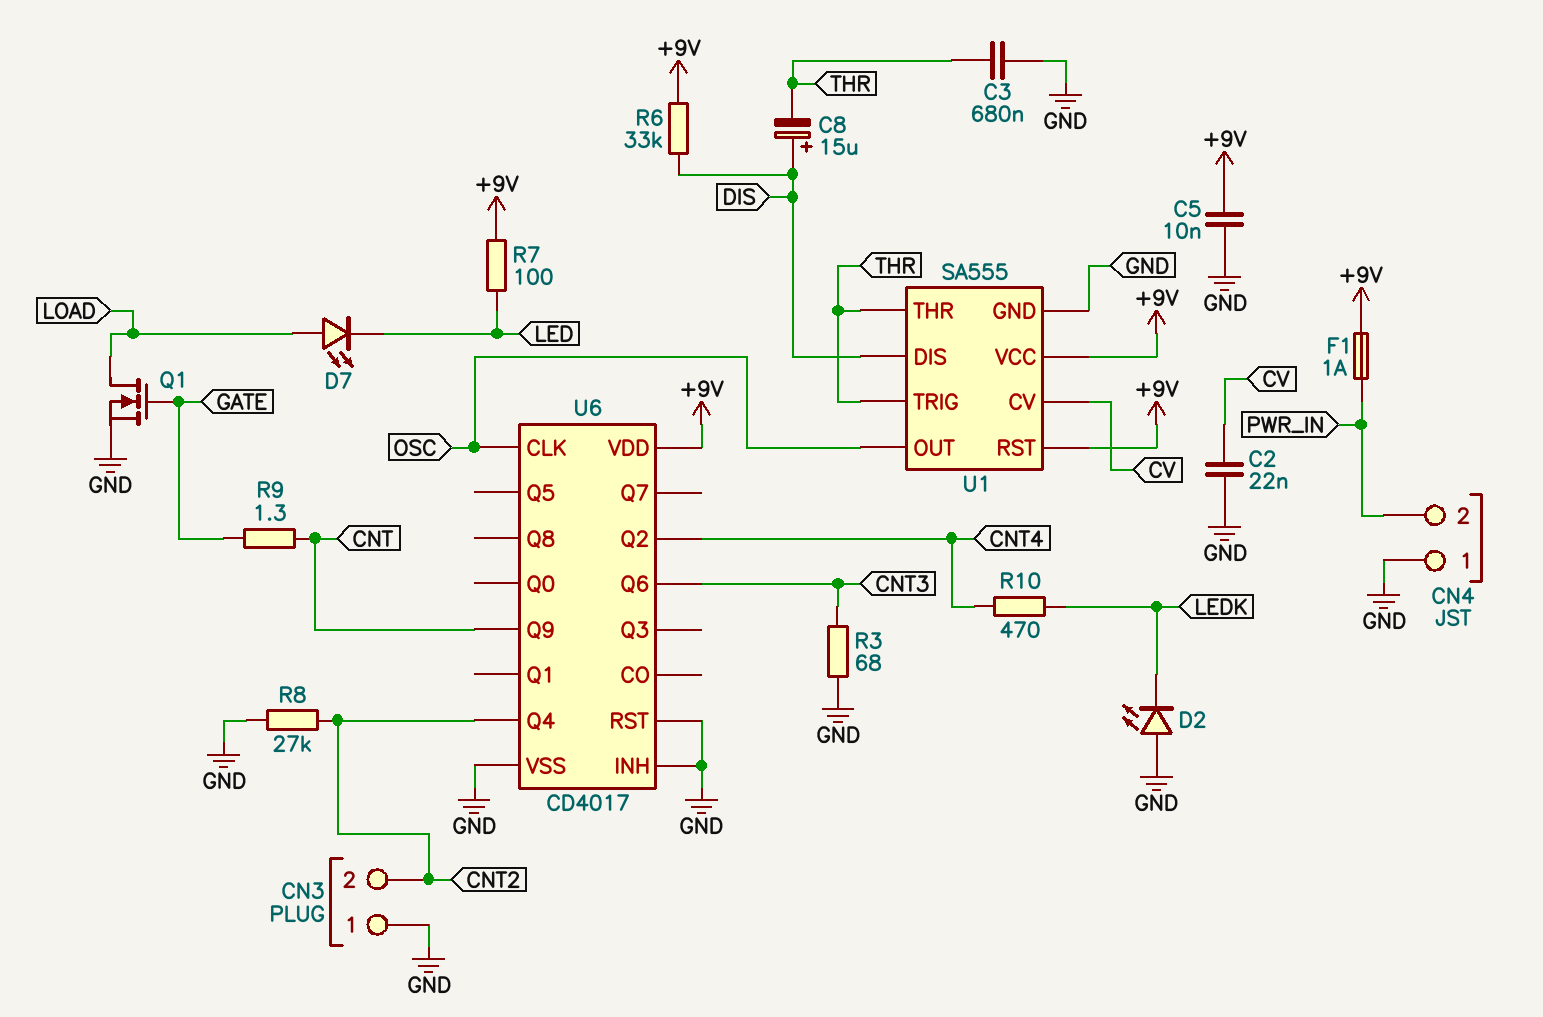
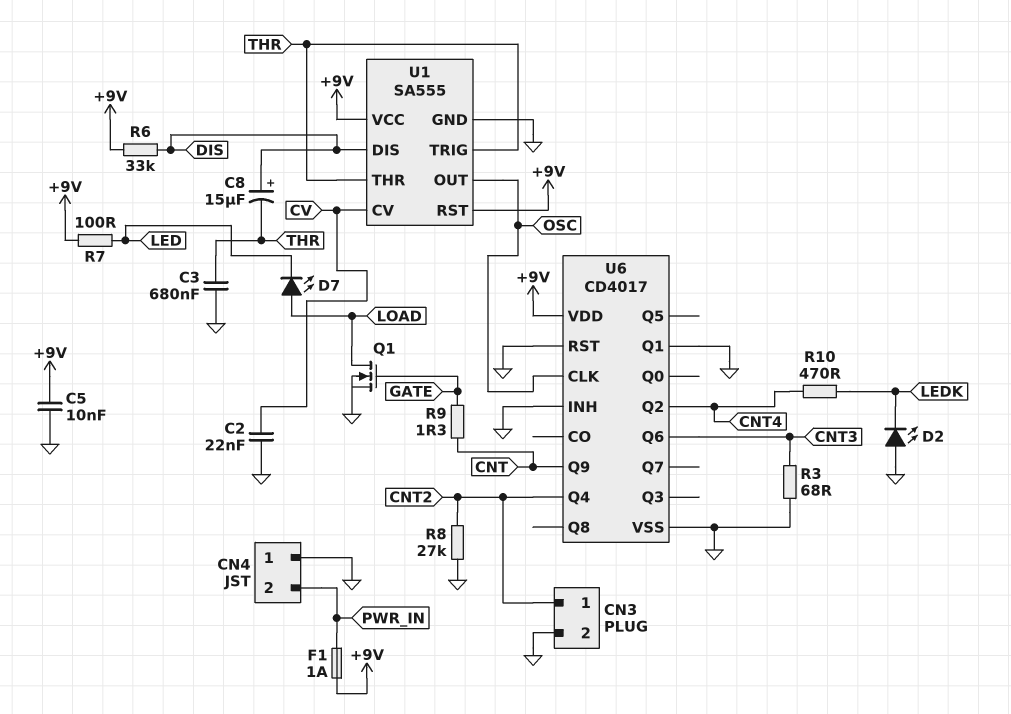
CN3 pin 1: GND -> CNT2
CN3 pin 2: CNT2 -> GND
U6 pin Q1: none -> GND

